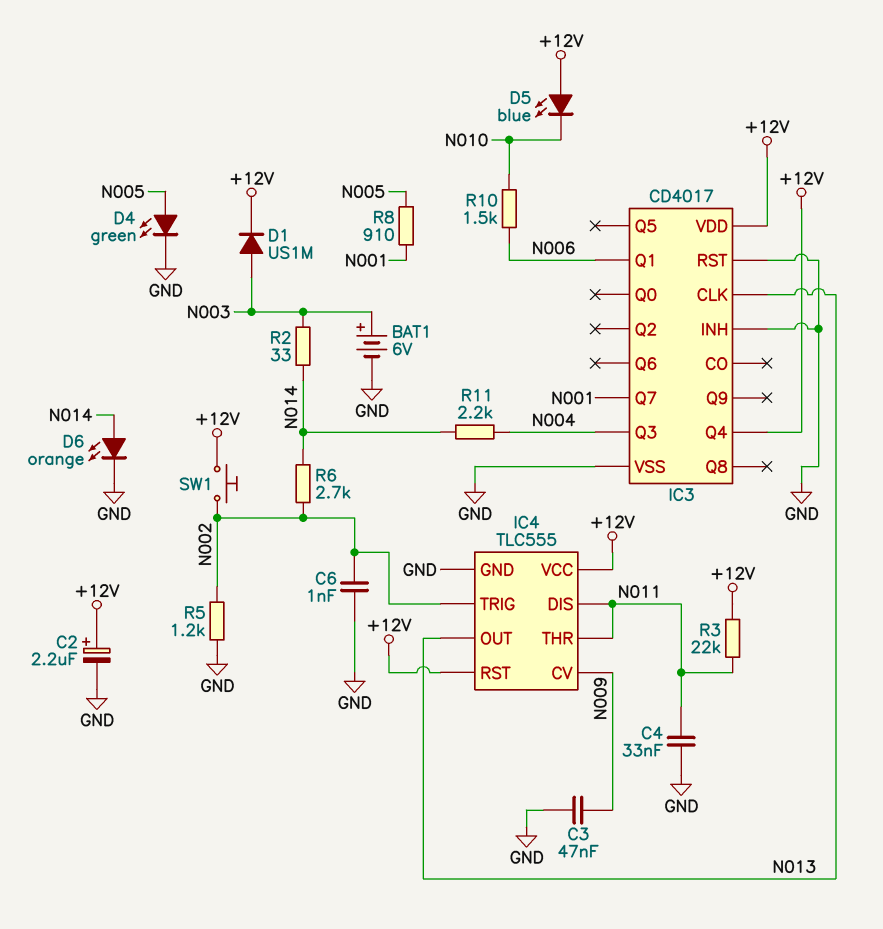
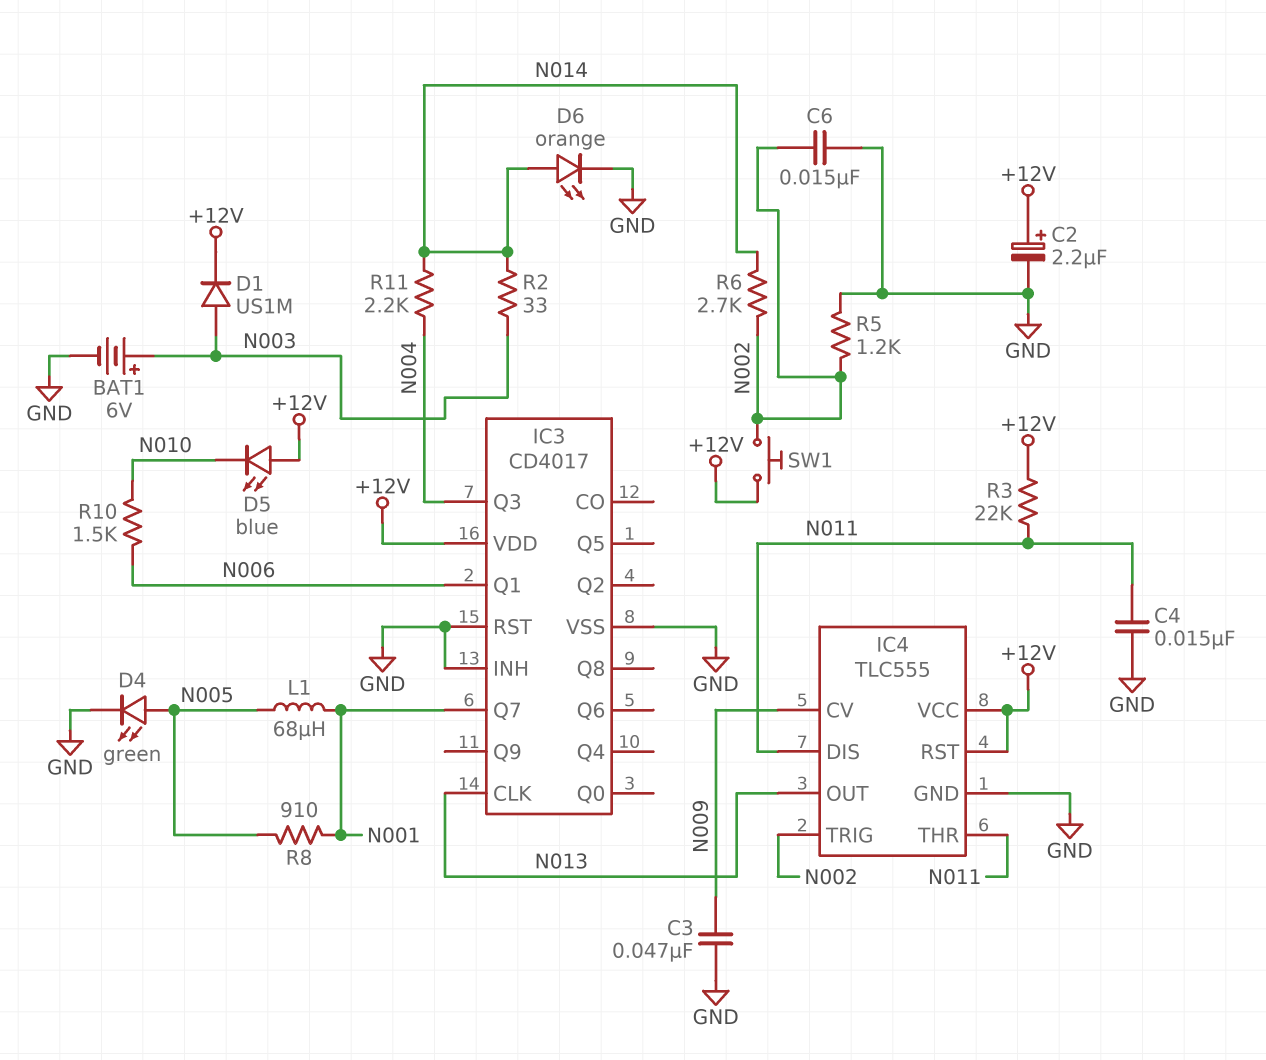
C4: 33nF (GND, N011) -> 15nF (GND, N011)
C6: 1nF (GND, N002) -> 15nF (GND, N002)
IC3 pin Q4: +12V -> none
L1: none -> 68uH (N001, N005)

